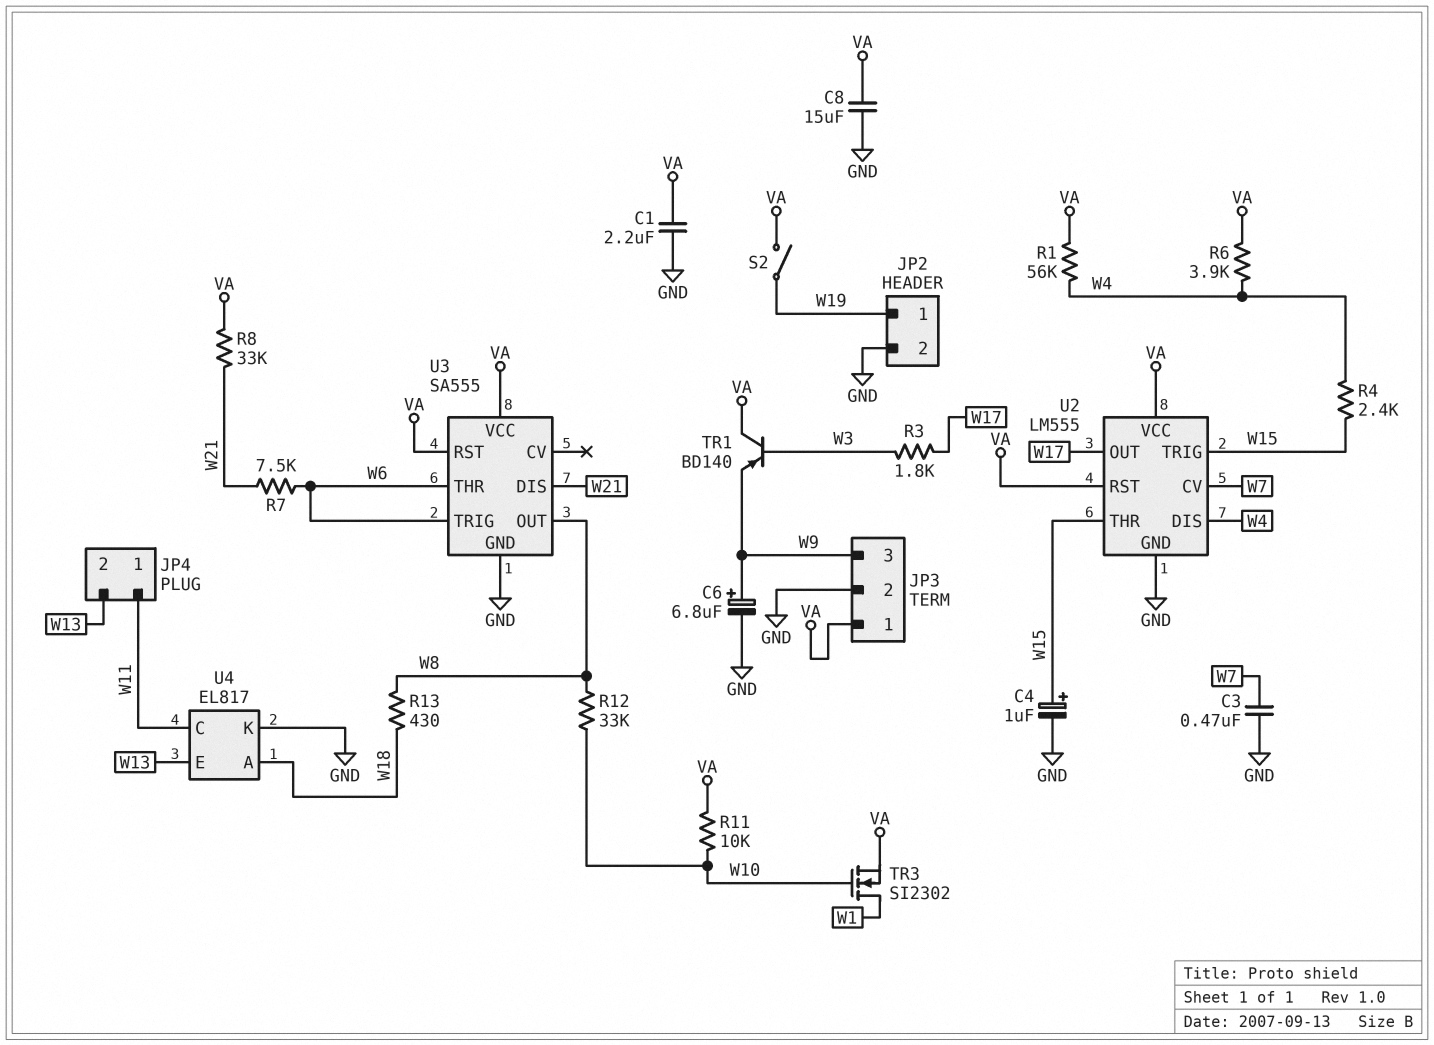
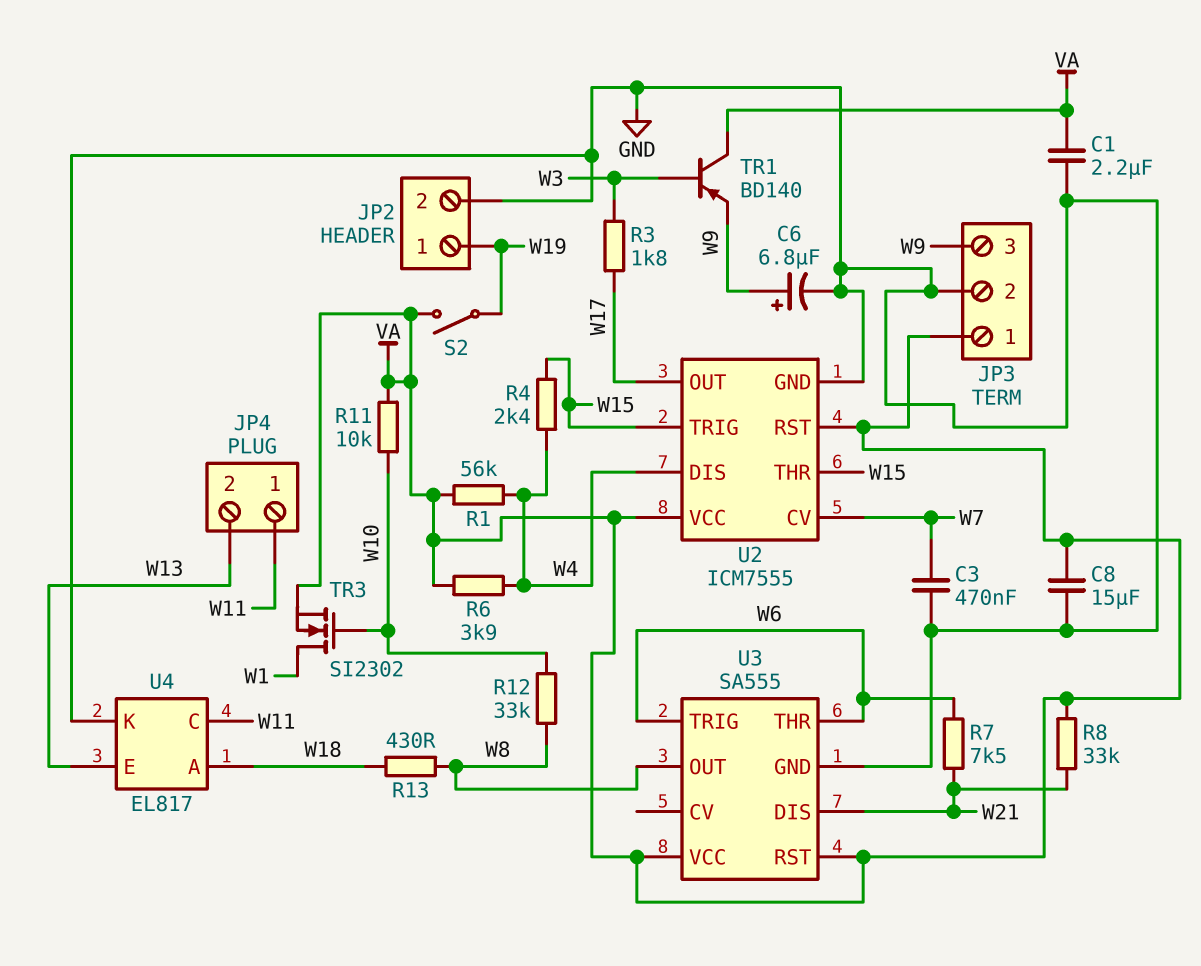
C4: 1uF (plus W15, minus GND) -> none
U2: LM555 -> ICM7555

